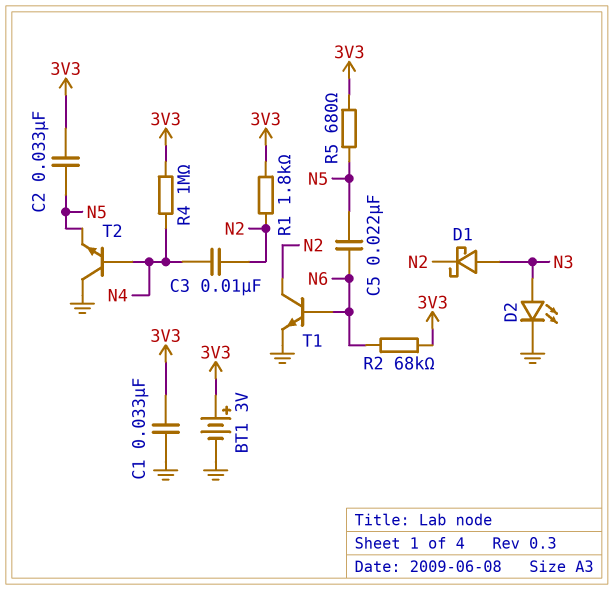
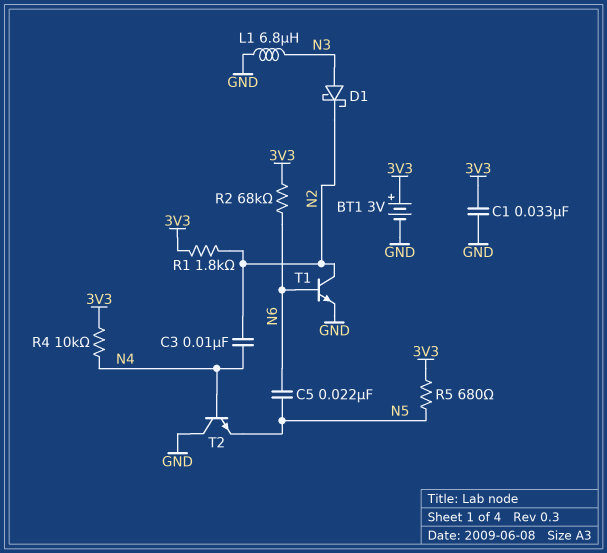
C2: 33nF (3V3, N5) -> none
D2: LED (A N3, K GND) -> none
L1: none -> 6.8uH (GND, N3)
R4: 1M (3V3, N4) -> 10k (3V3, N4)

